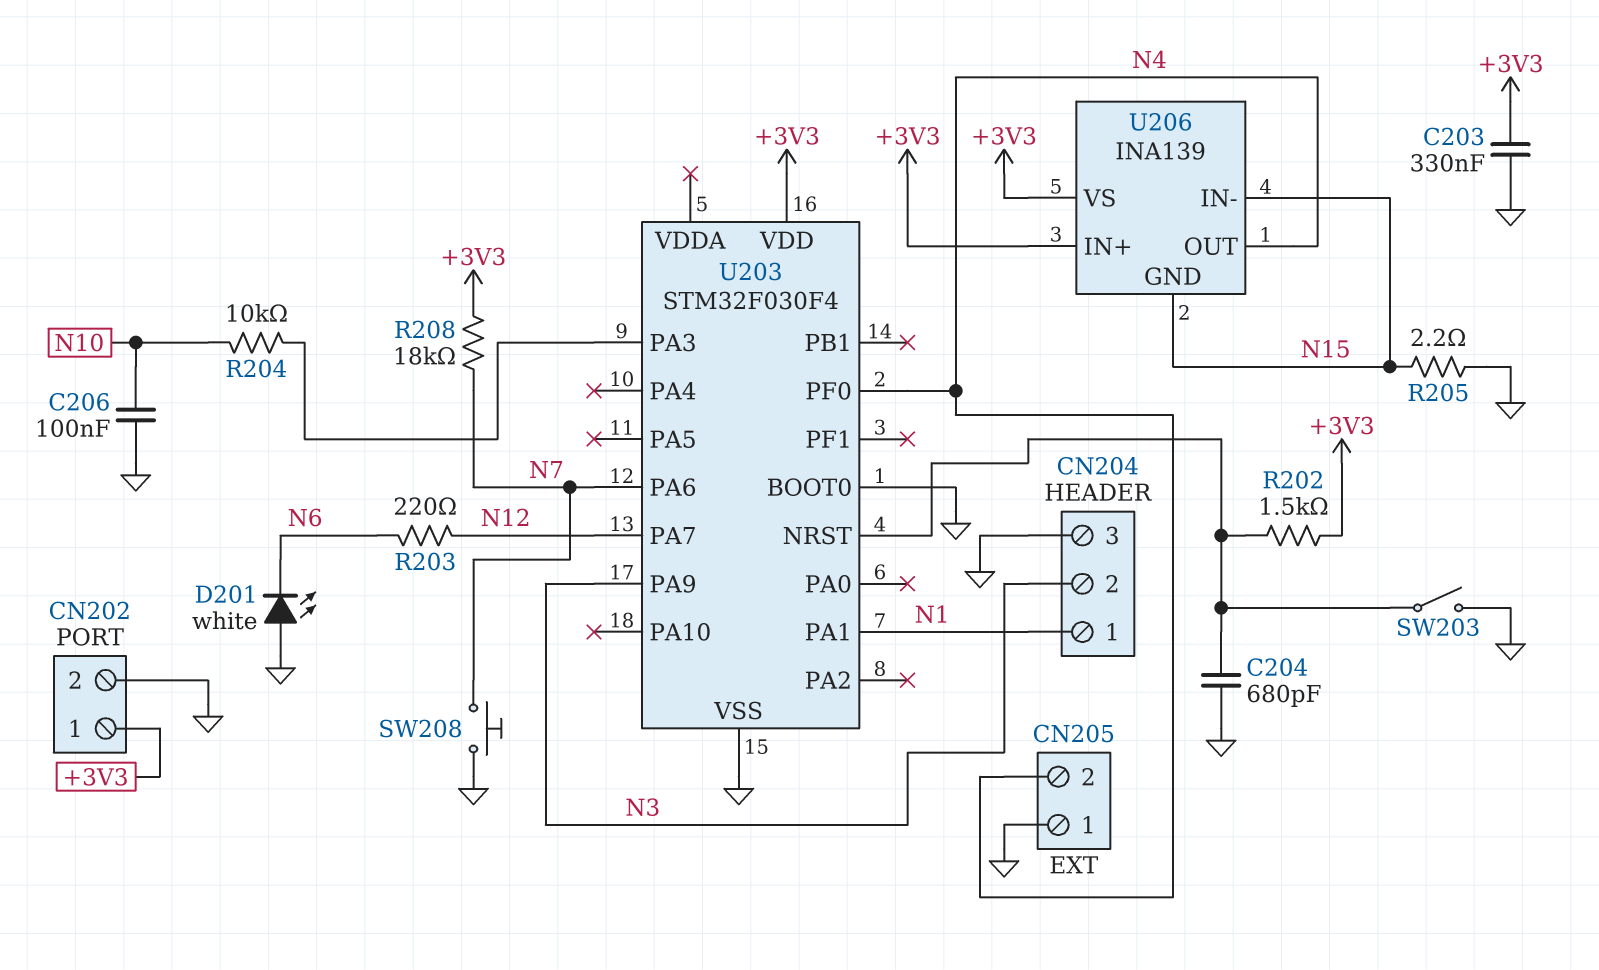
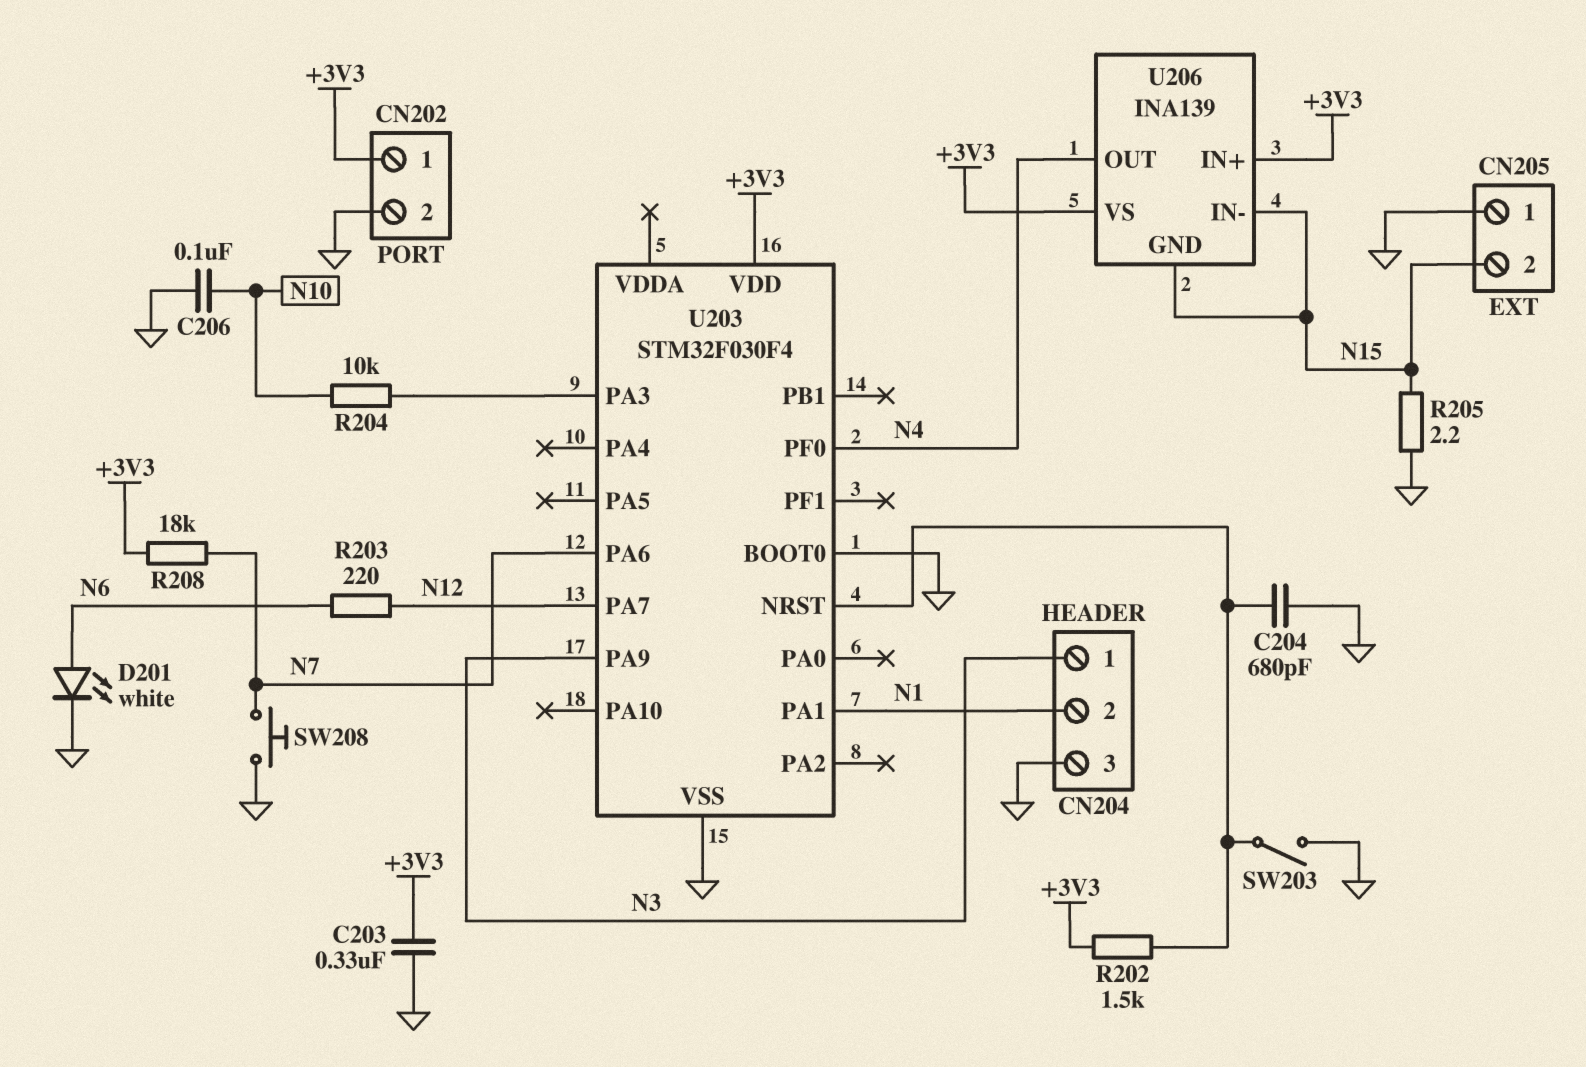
CN204 pin 1: N1 -> N3
CN204 pin 2: N3 -> N1
CN205 pin 2: N4 -> N15
D201: LED white (A GND, K N6) -> LED white (A N6, K GND)

